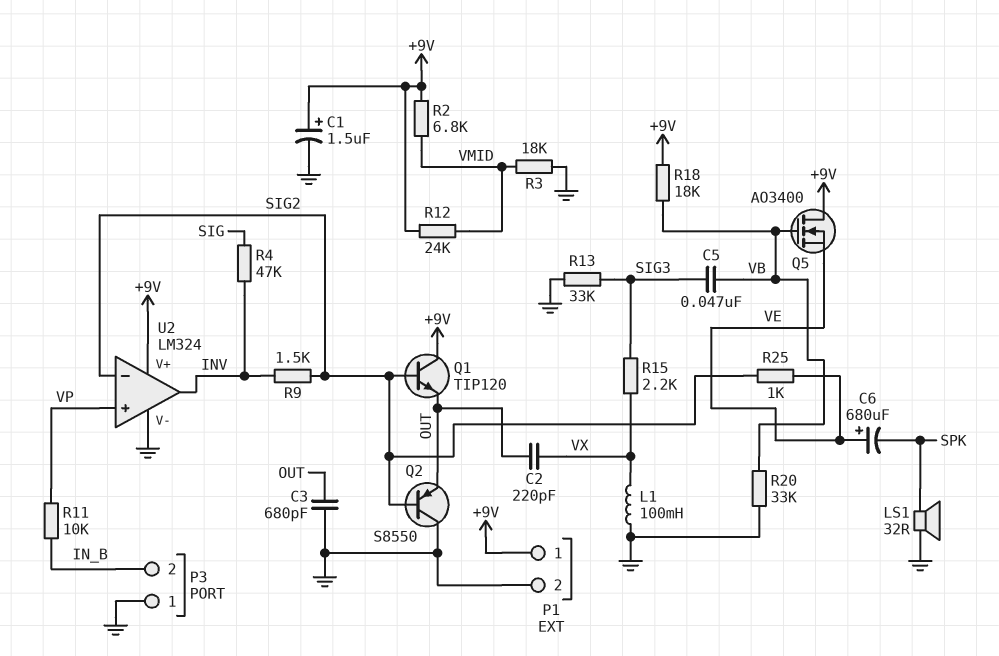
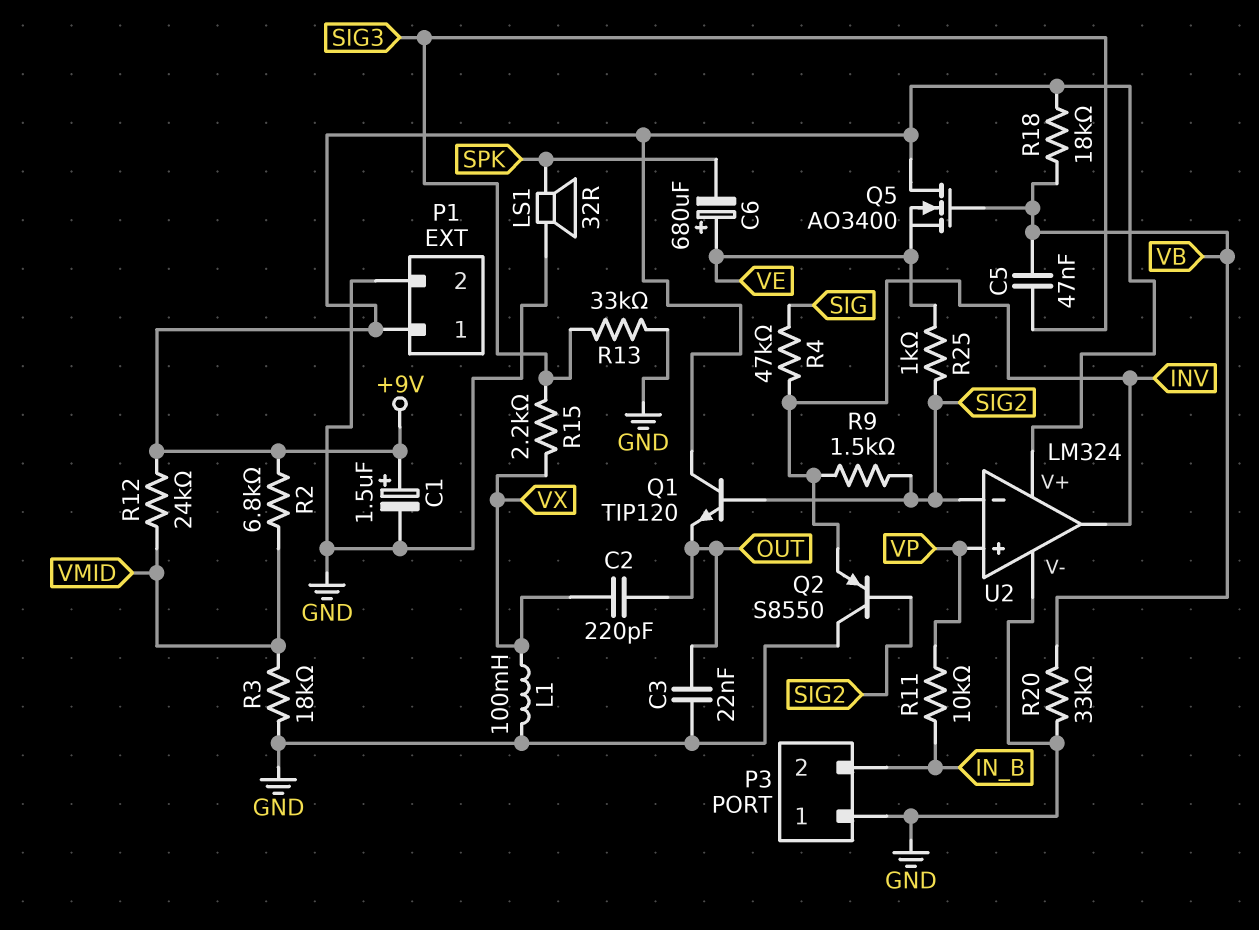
C3: 680pF (GND, OUT) -> 22nF (GND, OUT)
Q2: PNP S8550 (B SIG2, C GND, E OUT) -> PNP S8550 (B SIG2, C GND, E INV)

